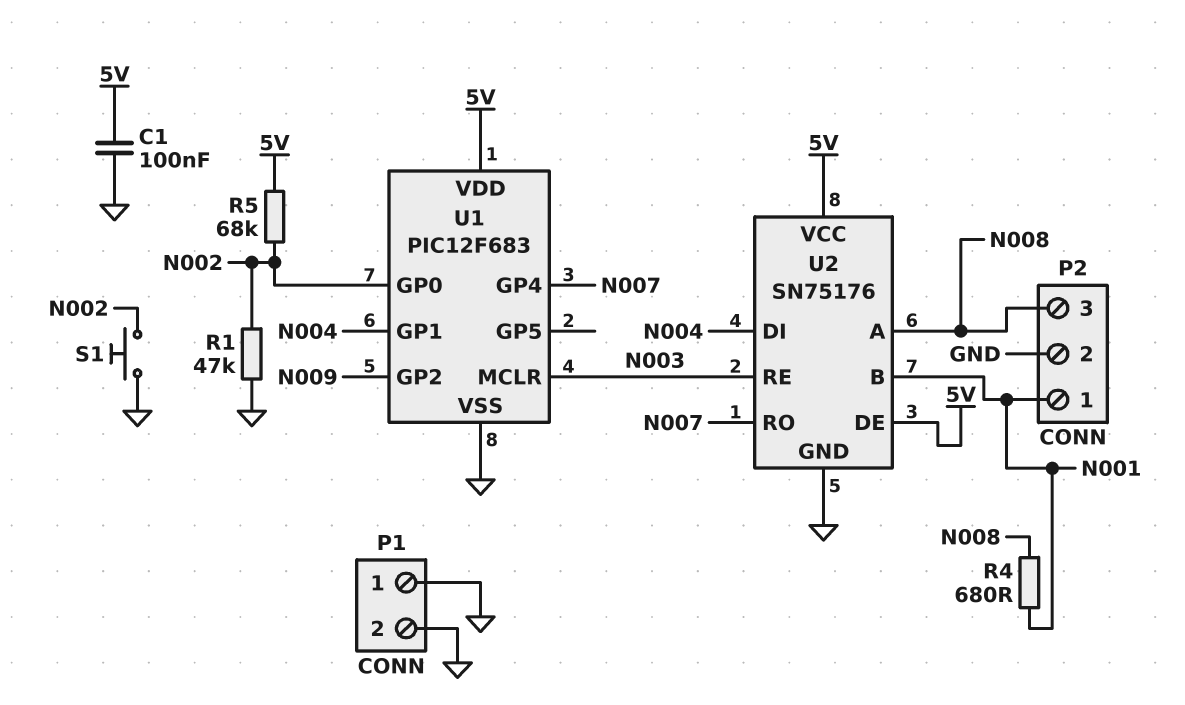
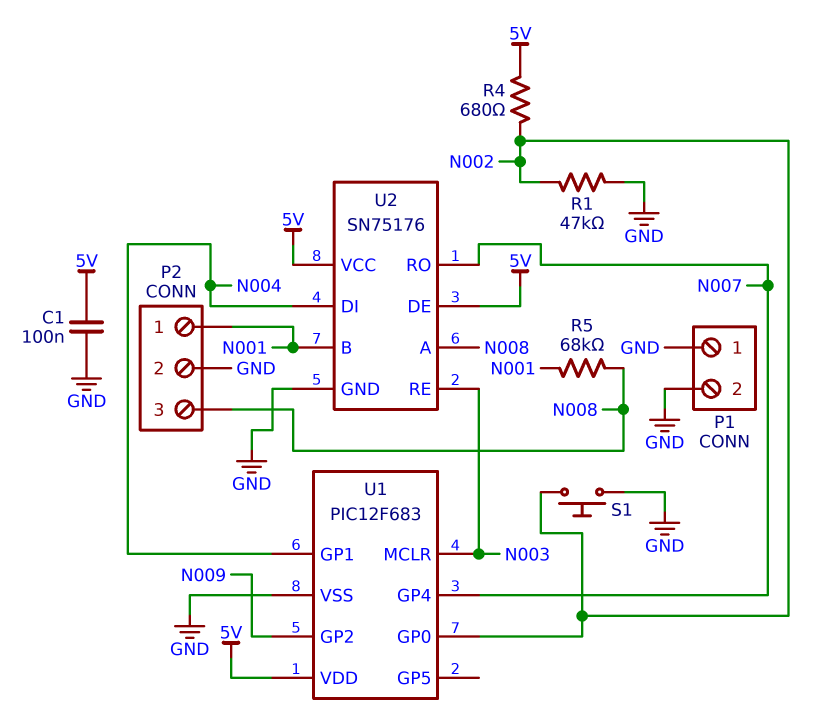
R4: 680 (N001, N008) -> 680 (5V, N002)
R5: 68k (5V, N002) -> 68k (N001, N008)

